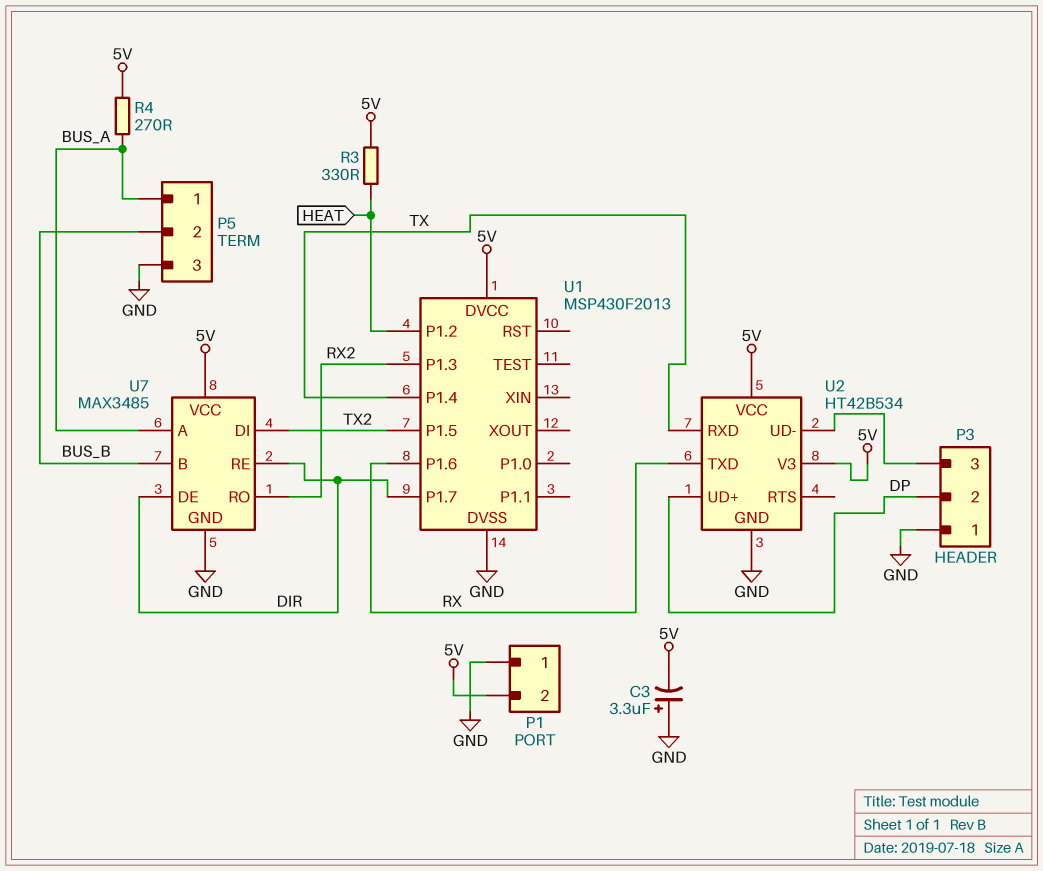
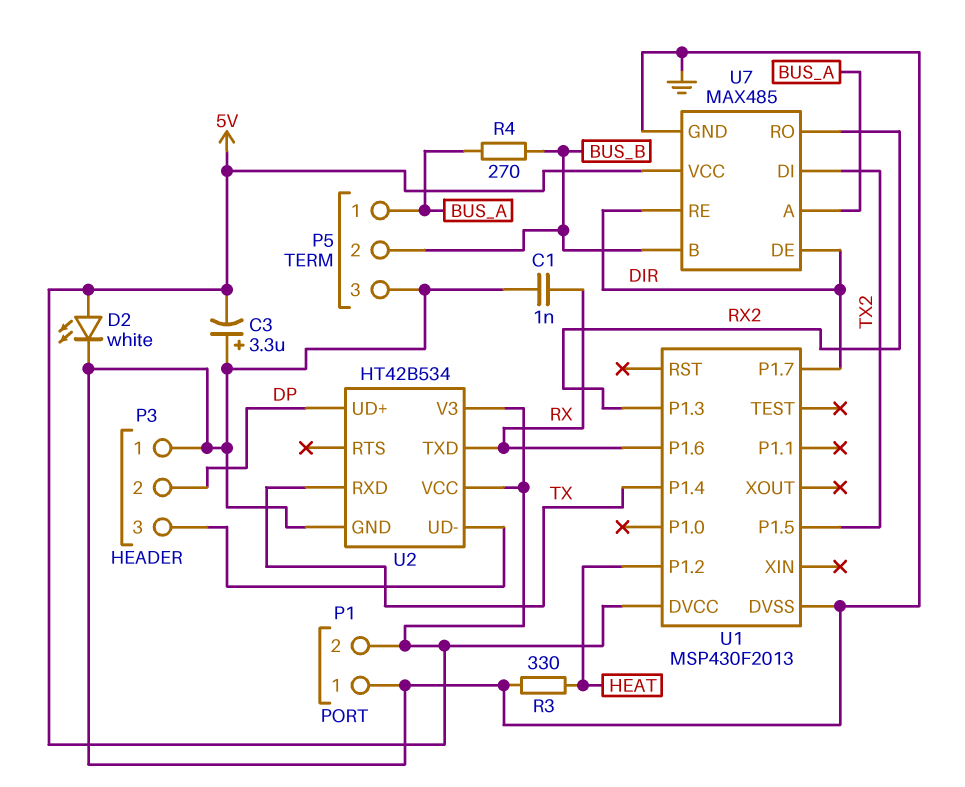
C1: none -> 1nF (GND, RX)
D2: none -> LED white (A 5V, K GND)
R3: 330 (5V, HEAT) -> 330 (GND, HEAT)
R4: 270 (5V, BUS_A) -> 270 (BUS_A, BUS_B)
U7: MAX3485 -> MAX485

